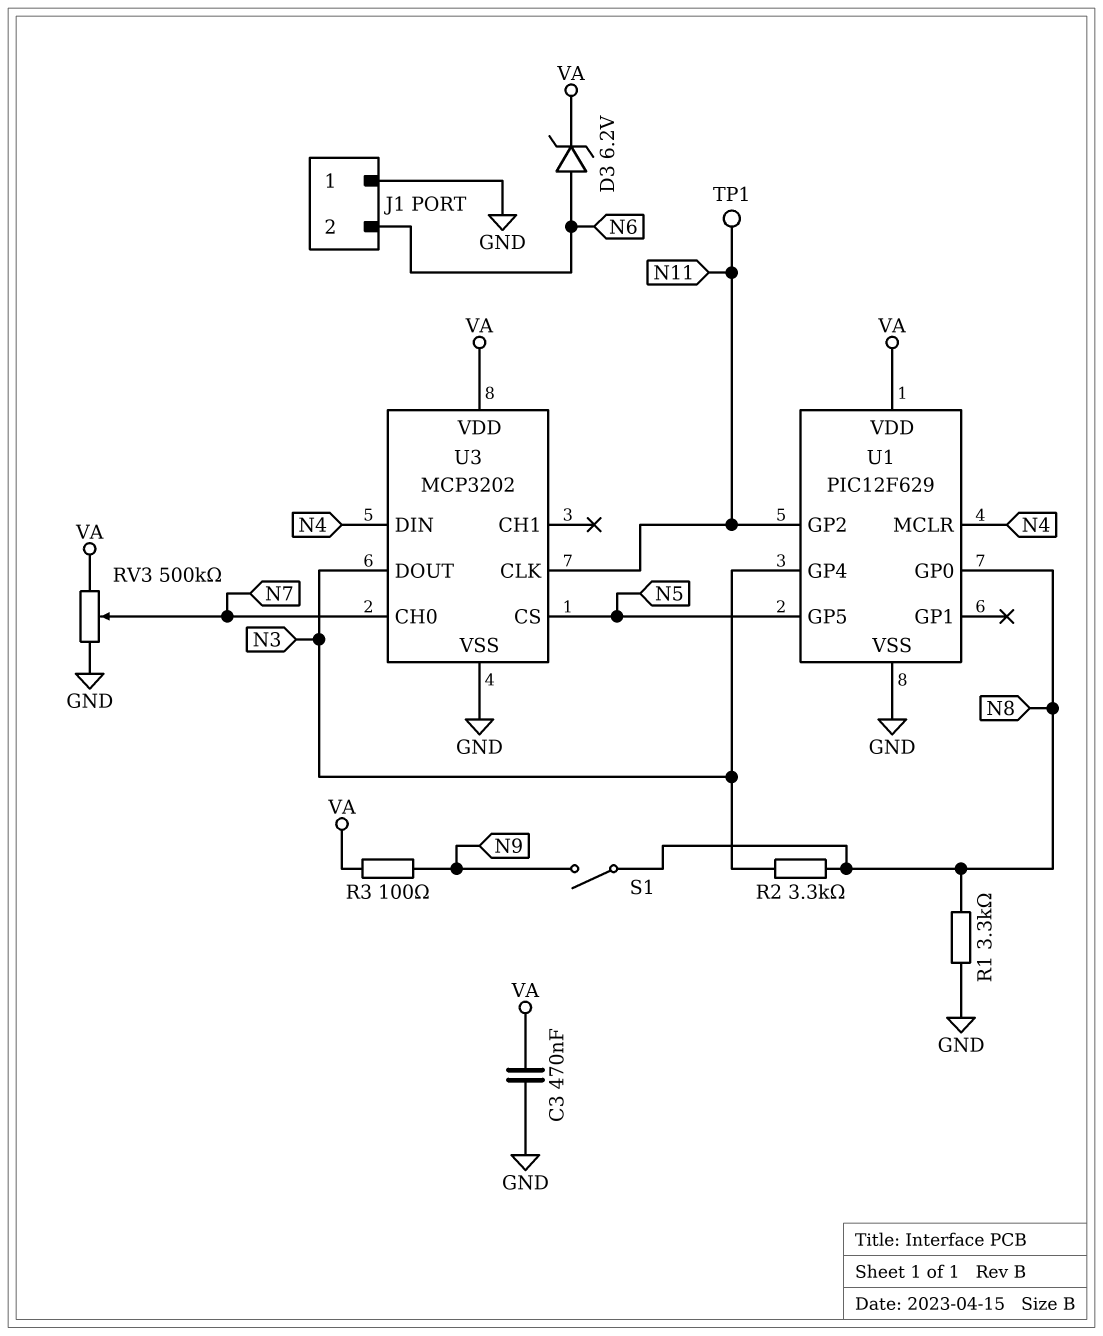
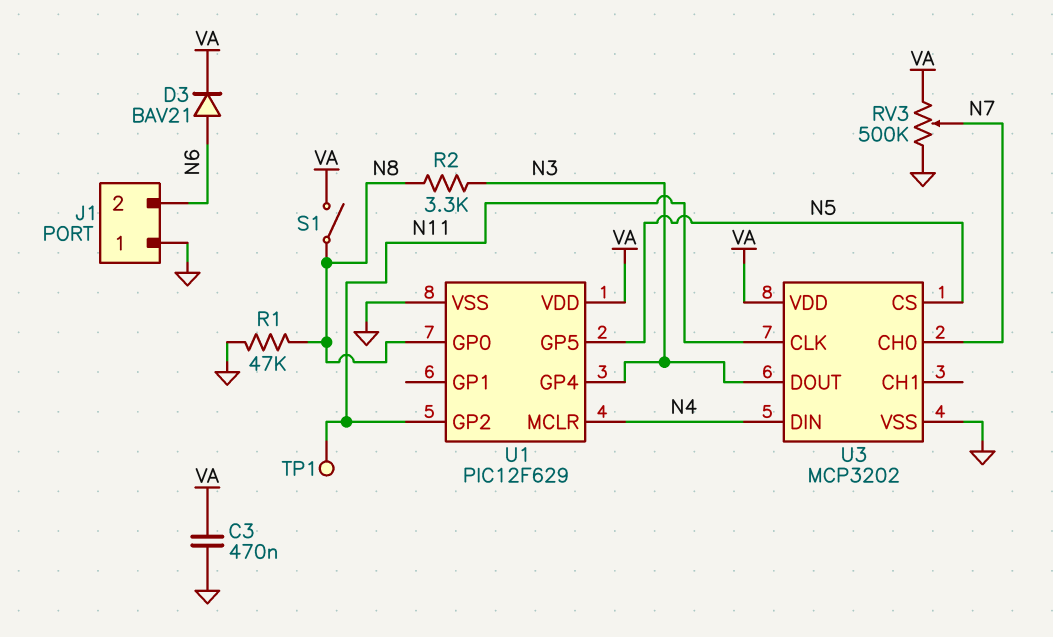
D3: zener 6.2V (A N6, K VA) -> diode BAV21 (A N6, K VA)
R1: 3.3k (GND, N8) -> 47k (GND, N8)
R3: 100 (N9, VA) -> none
S1: switch (N8, N9) -> switch (N8, VA)

